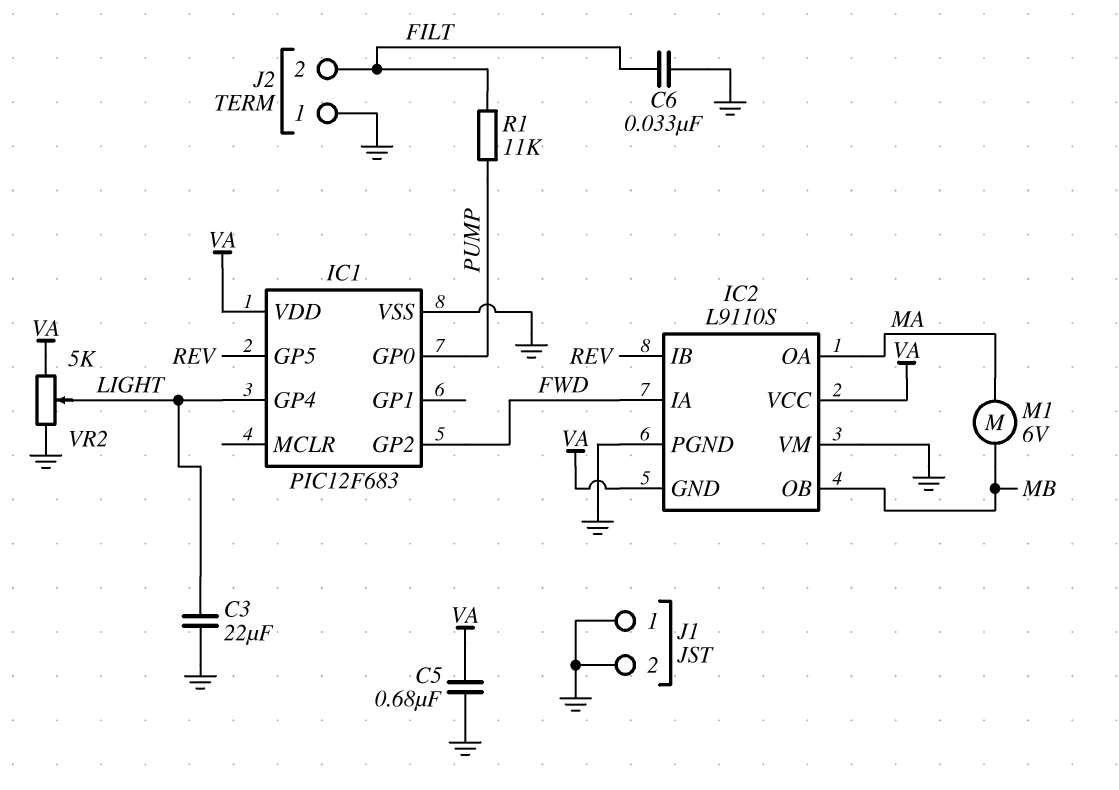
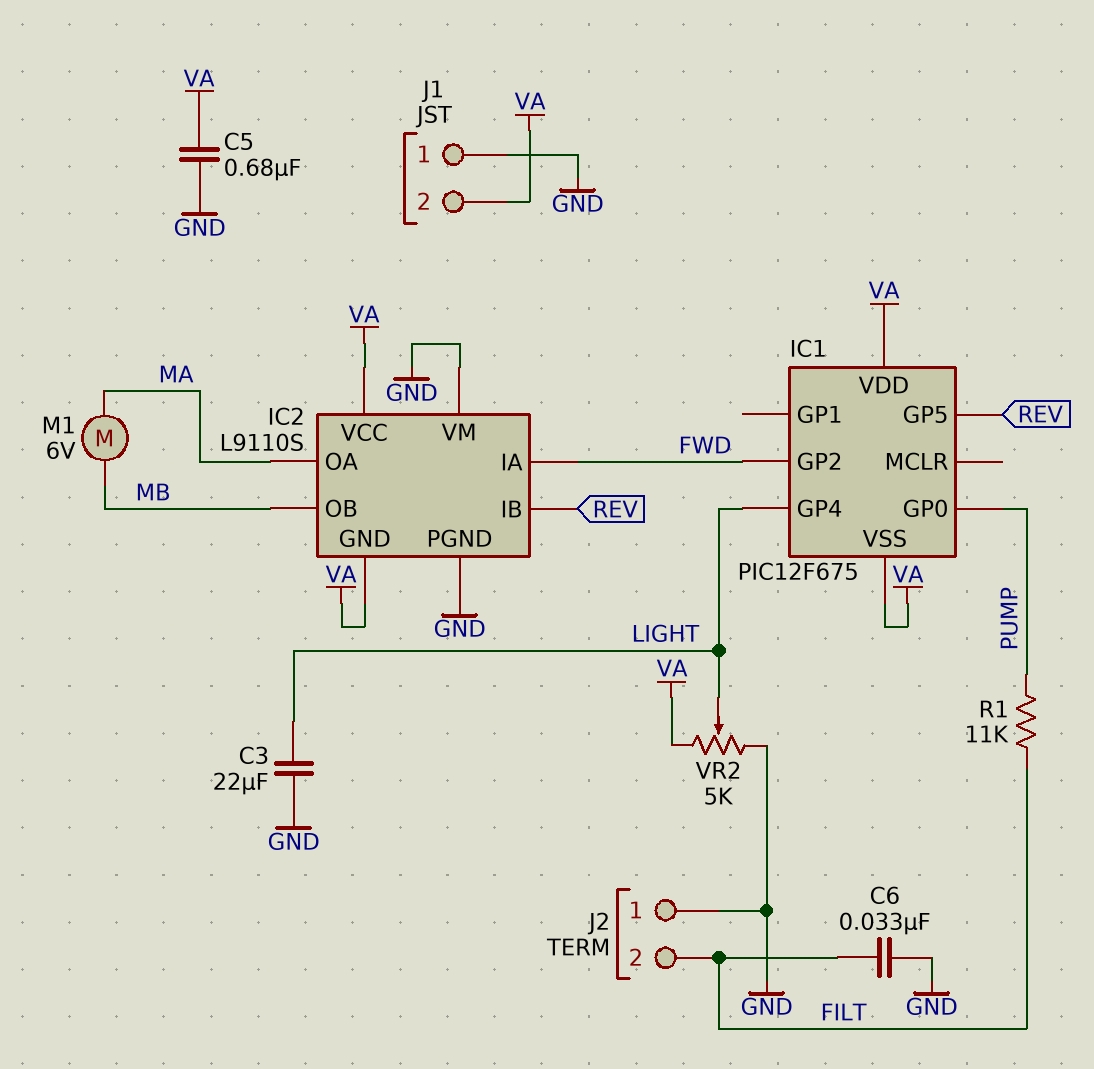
IC1: PIC12F683 -> PIC12F675
IC1 pin VSS: GND -> VA
J1 pin 2: GND -> VA

